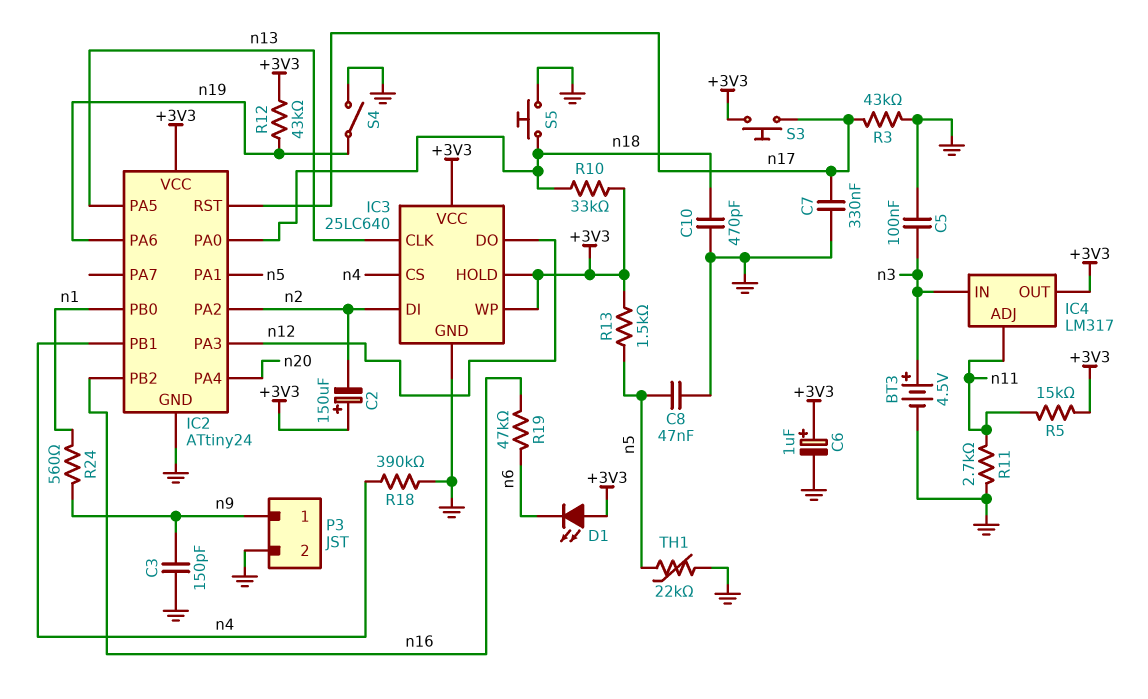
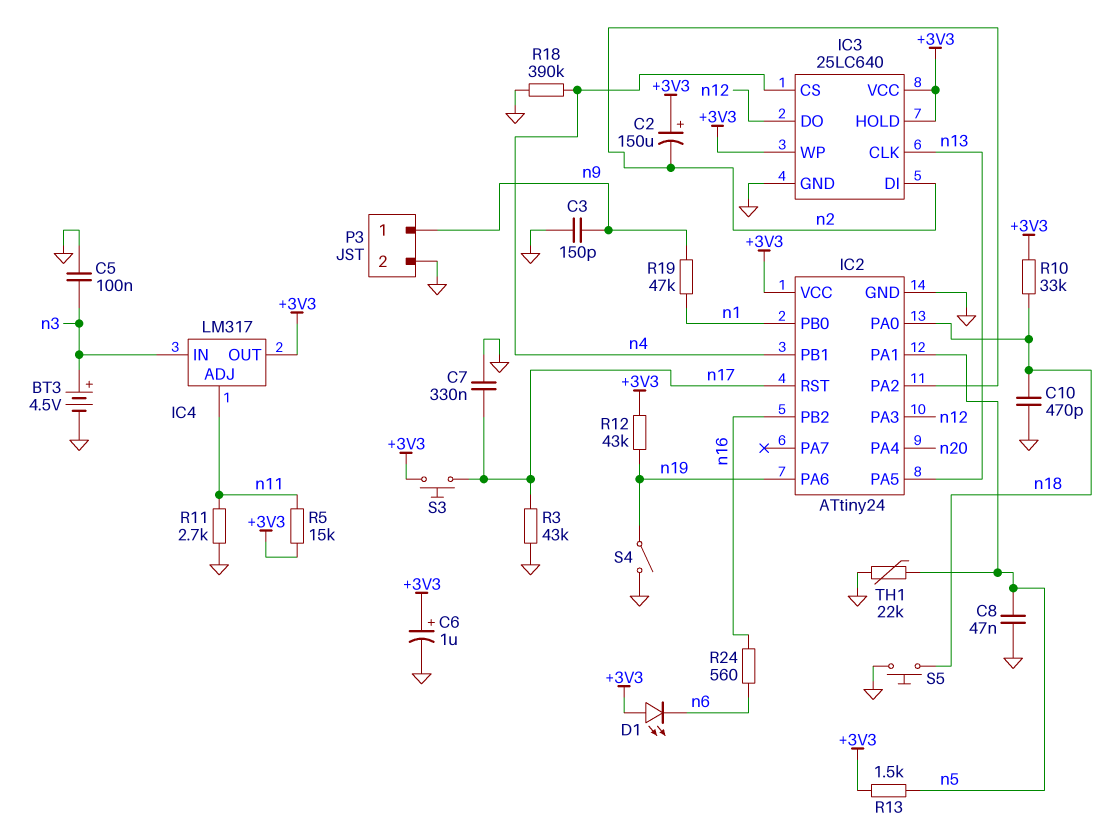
R19: 47k (n6, n16) -> 47k (n1, n9)
R24: 560 (n1, n9) -> 560 (n6, n16)

